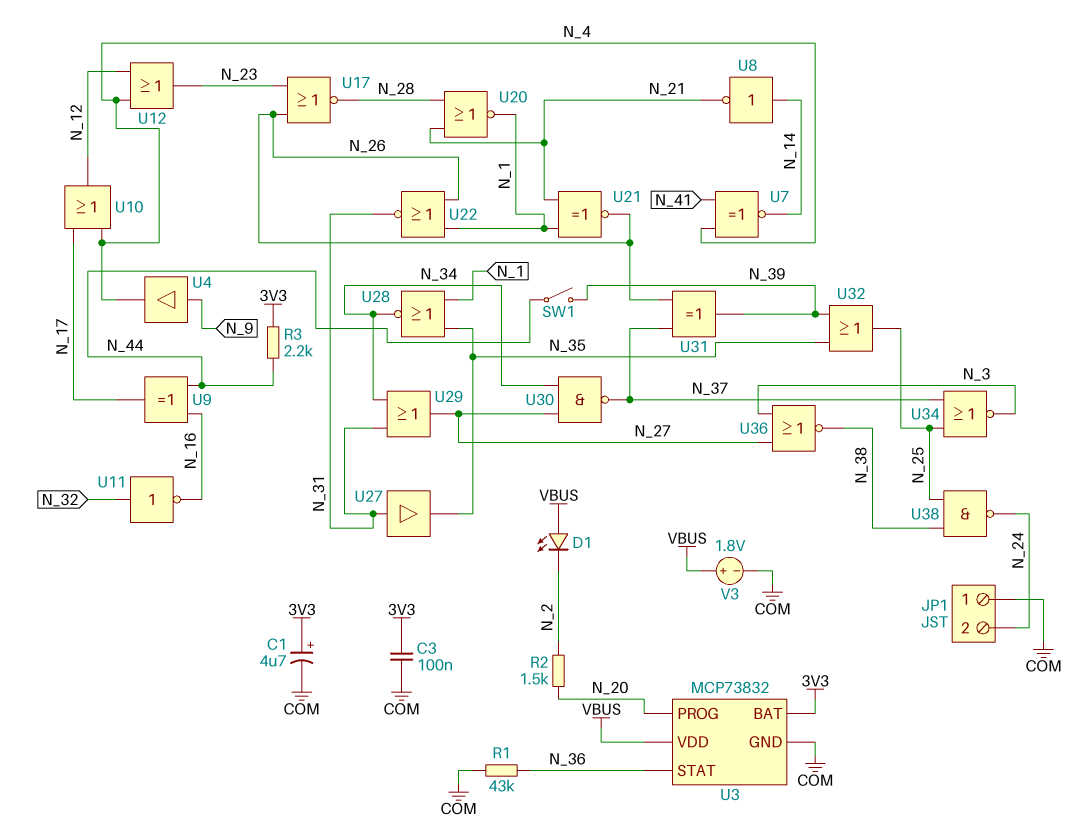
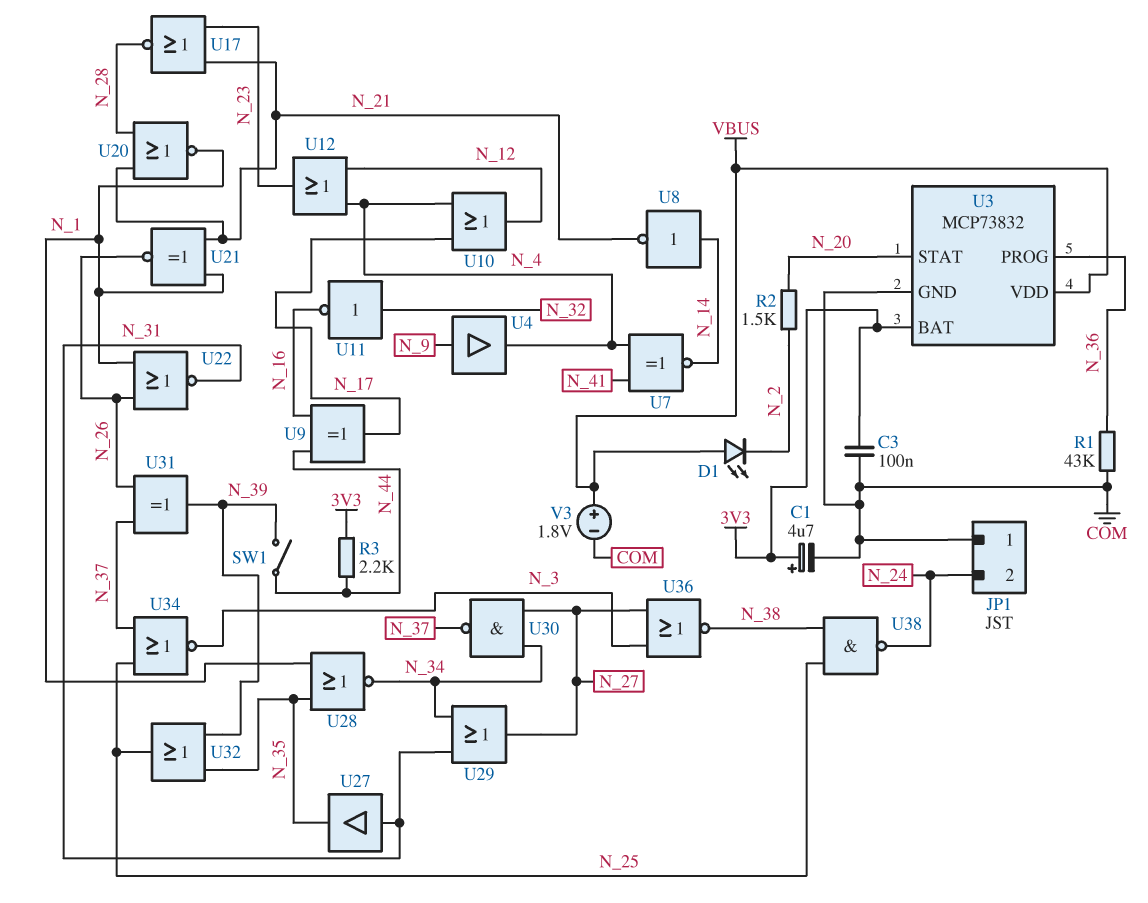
U3 pin PROG: N_20 -> N_36
U3 pin STAT: N_36 -> N_20
U17: NOR (in N_23, in N_26, out N_28) -> NOR (in N_21, in N_23, out N_28)

